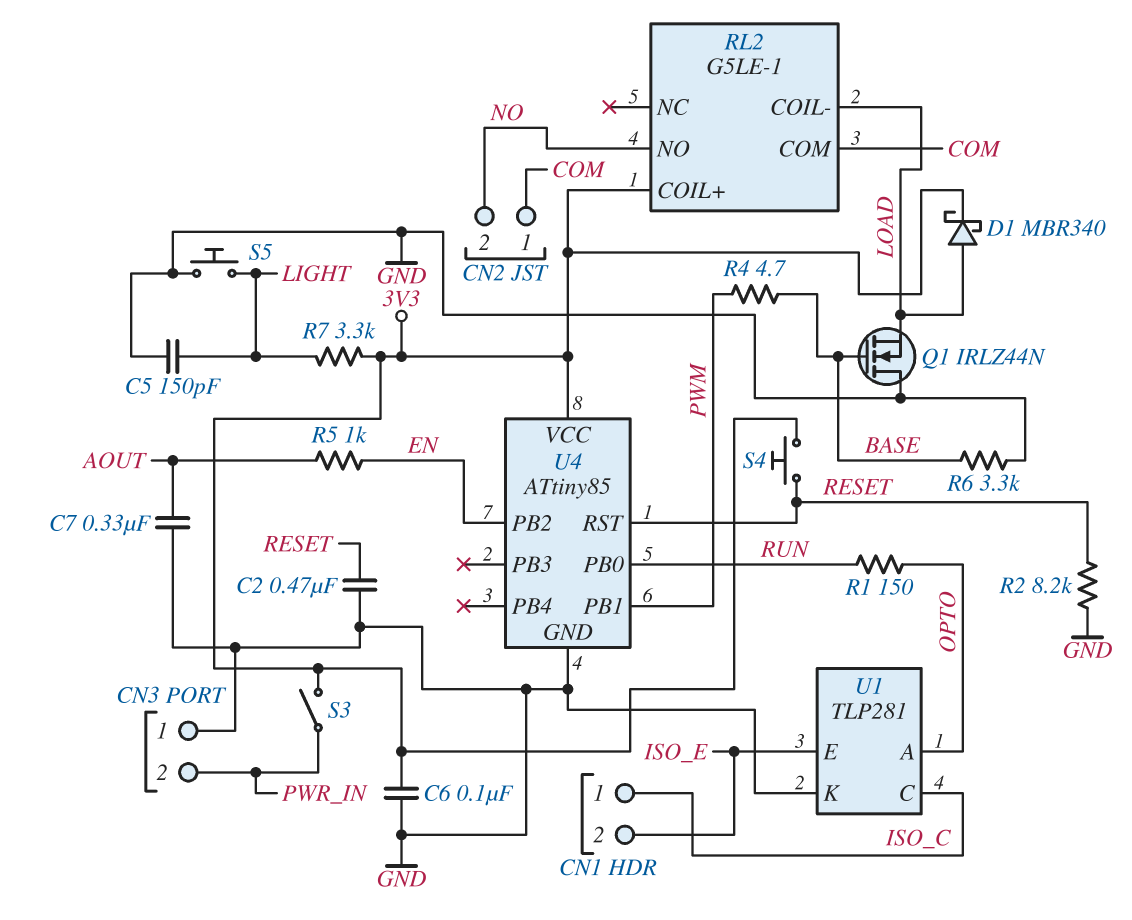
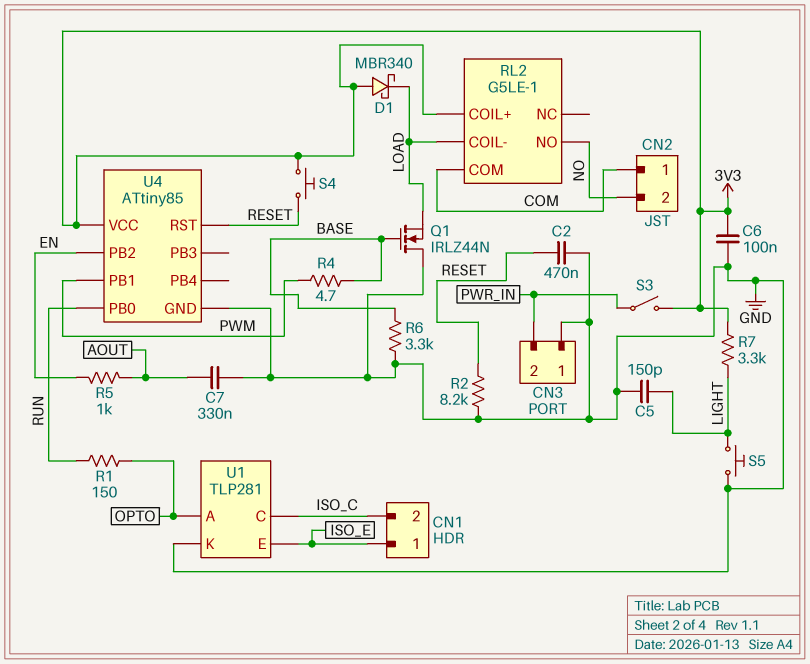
CN1 pin 1: ISO_C -> ISO_E
CN1 pin 2: ISO_E -> ISO_C
D1: schottky MBR340 (A LOAD, K 3V3) -> schottky MBR340 (A 3V3, K LOAD)

